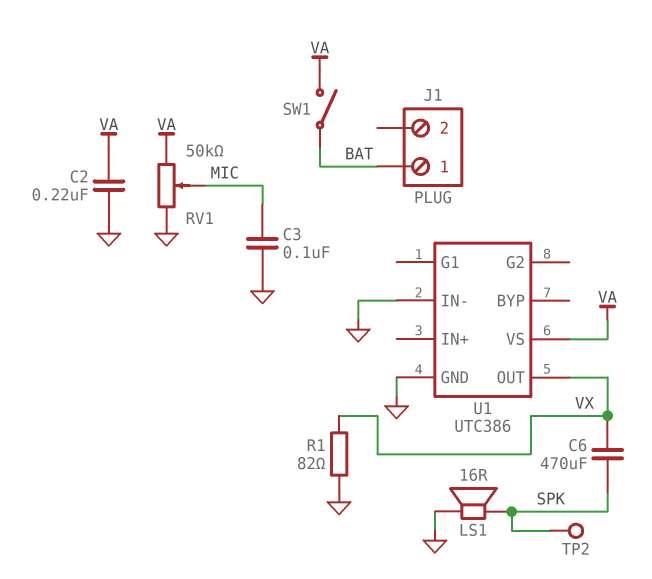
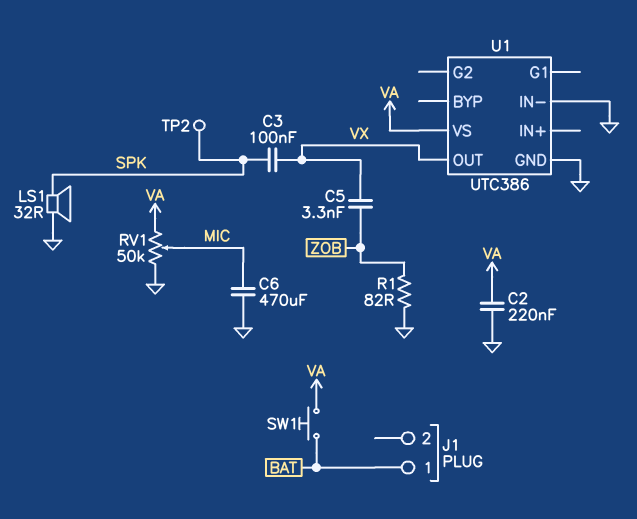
C3: 100nF (GND, MIC) -> 100nF (SPK, VX)
C5: none -> 3.3nF (VX, ZOB)
C6: 470uF (SPK, VX) -> 470uF (GND, MIC)
LS1: speaker 16R (GND, SPK) -> speaker 32R (GND, SPK)
R1: 82 (GND, VX) -> 82 (GND, ZOB)
SW1: switch (BAT, VA) -> button (BAT, VA)

